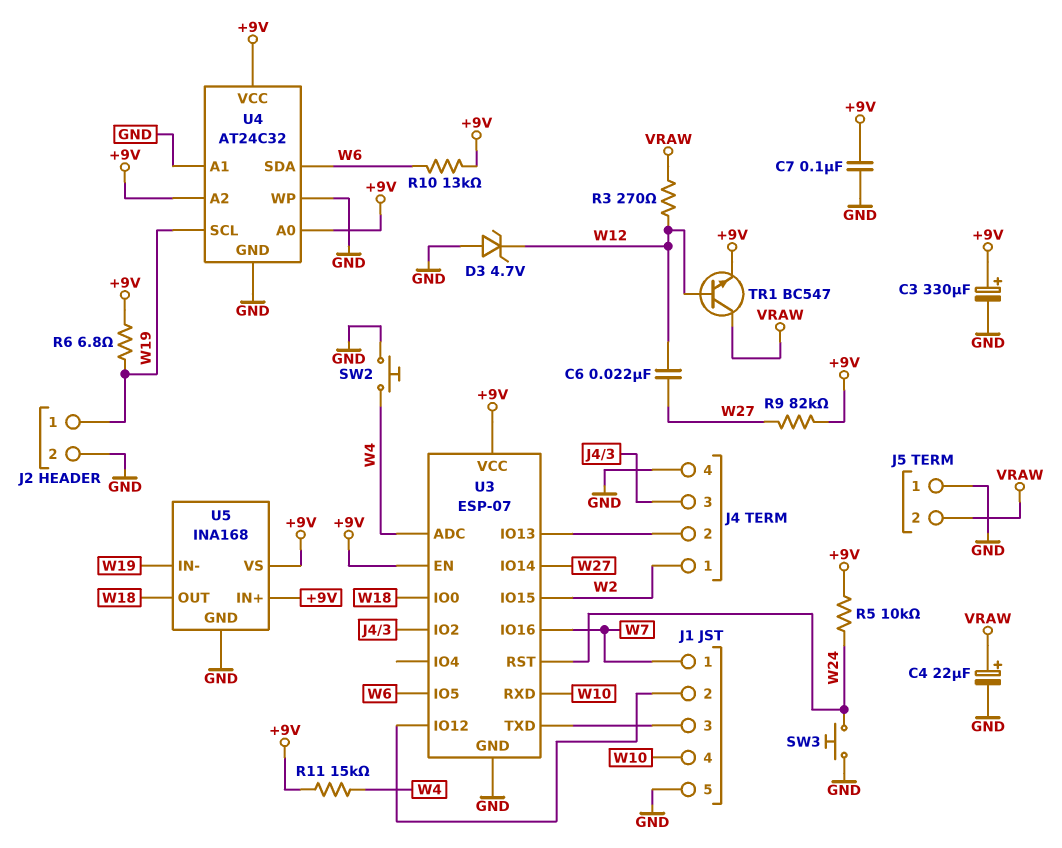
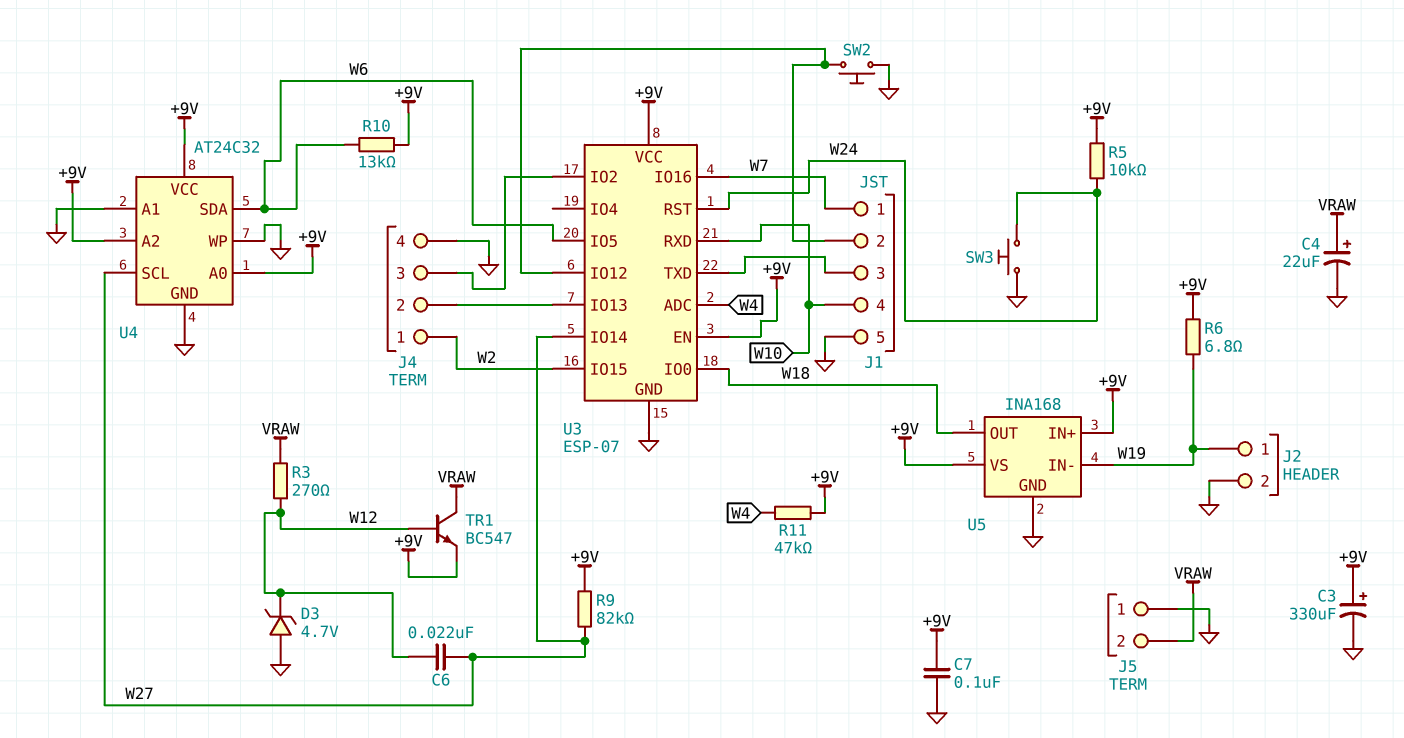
R11: 15k (+9V, W4) -> 47k (+9V, W4)
SW2: button (GND, W4) -> button (GND, J1/2)
U4 pin SCL: W19 -> W27

